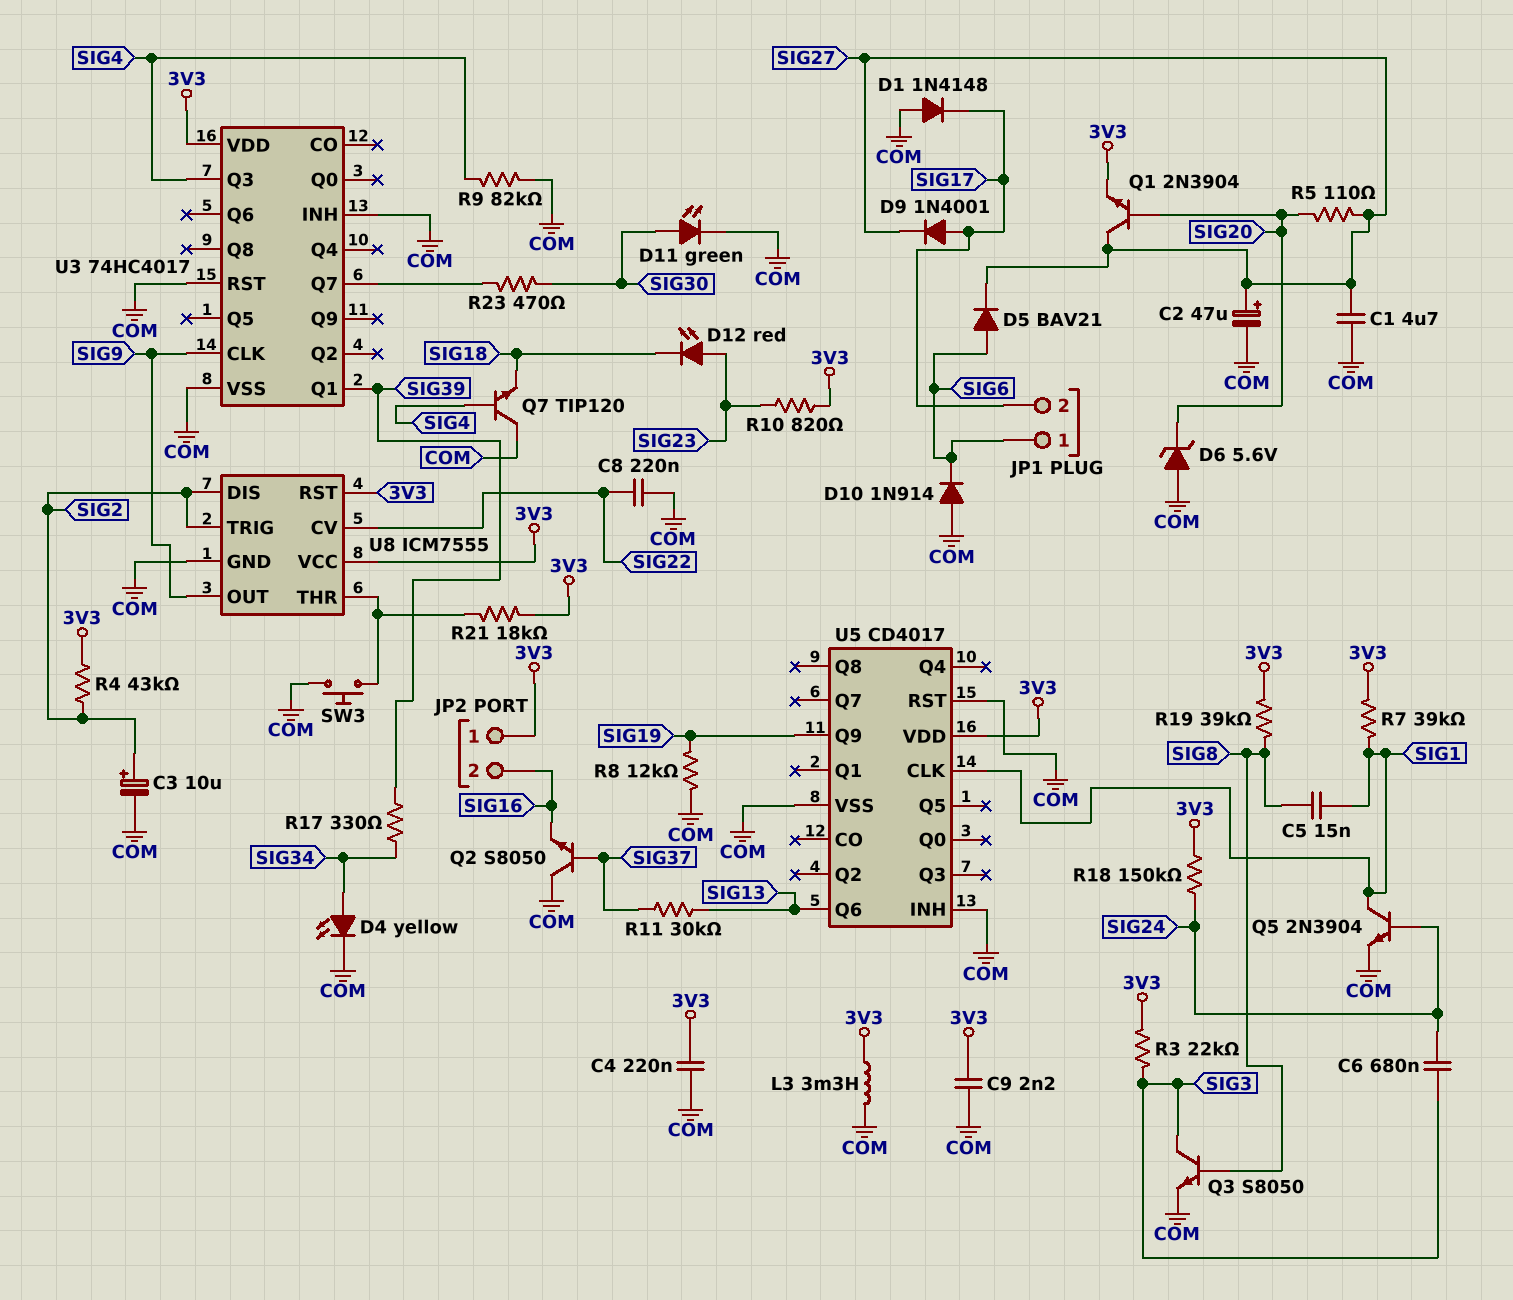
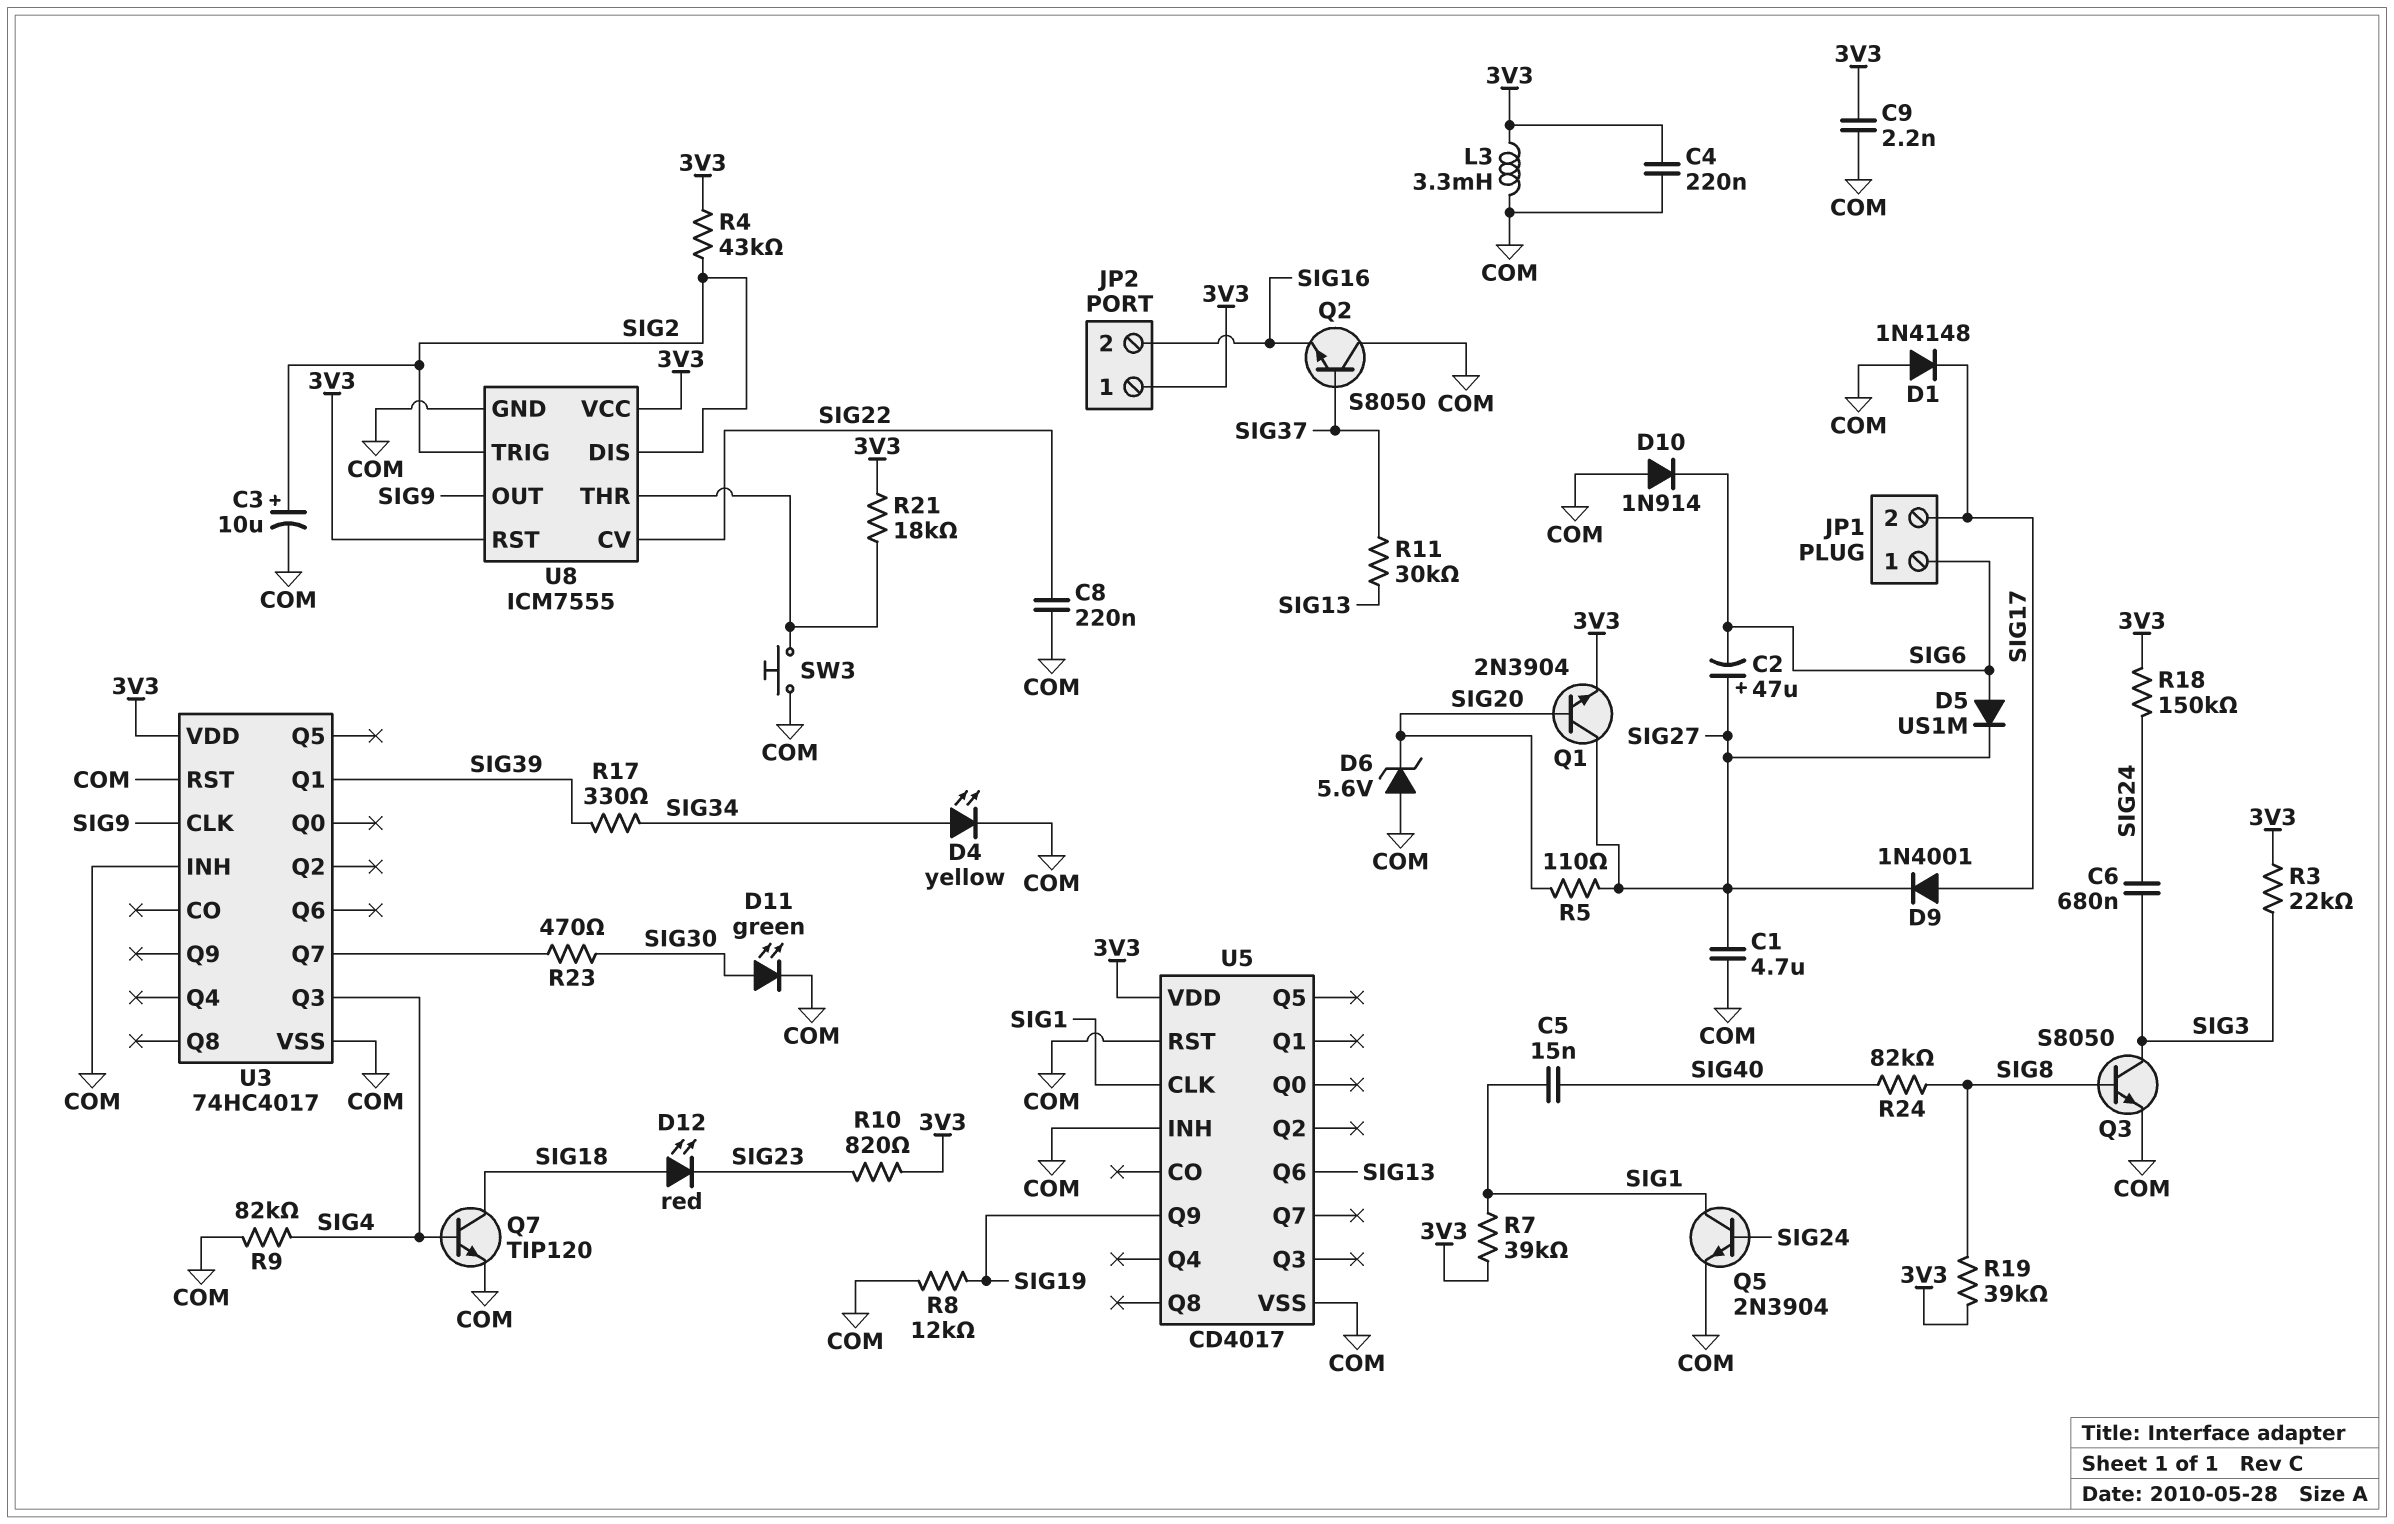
C2: 47uF (plus SIG27, minus COM) -> 47uF (plus SIG27, minus SIG6)
C5: 15nF (SIG1, SIG8) -> 15nF (SIG1, SIG40)
D5: diode BAV21 (A SIG6, K SIG27) -> diode US1M (A SIG6, K SIG27)
D12: LED red (A SIG23, K SIG18) -> LED red (A SIG18, K SIG23)
Q7: NPN TIP120 (B SIG4, C COM, E SIG18) -> NPN TIP120 (B SIG4, C SIG18, E COM)
R24: none -> 82k (SIG8, SIG40)

